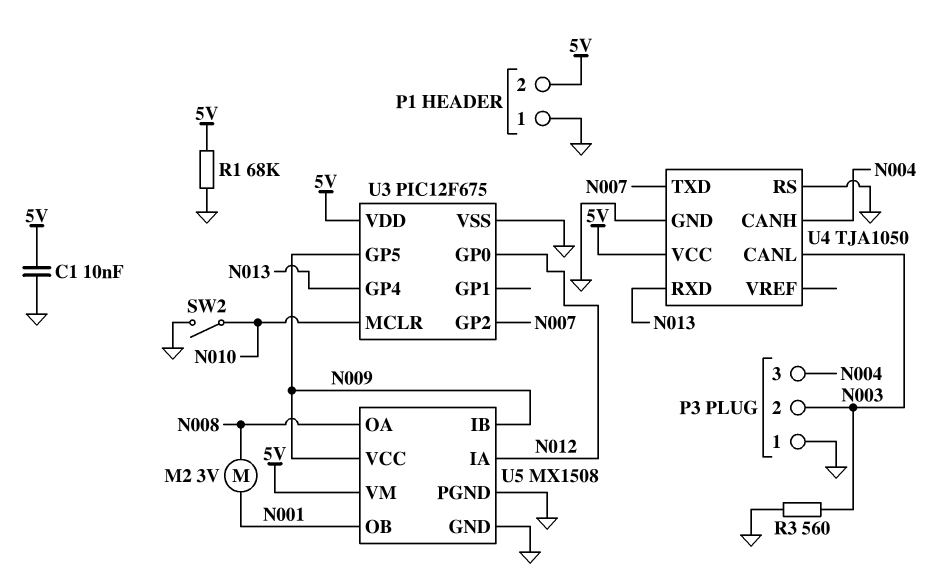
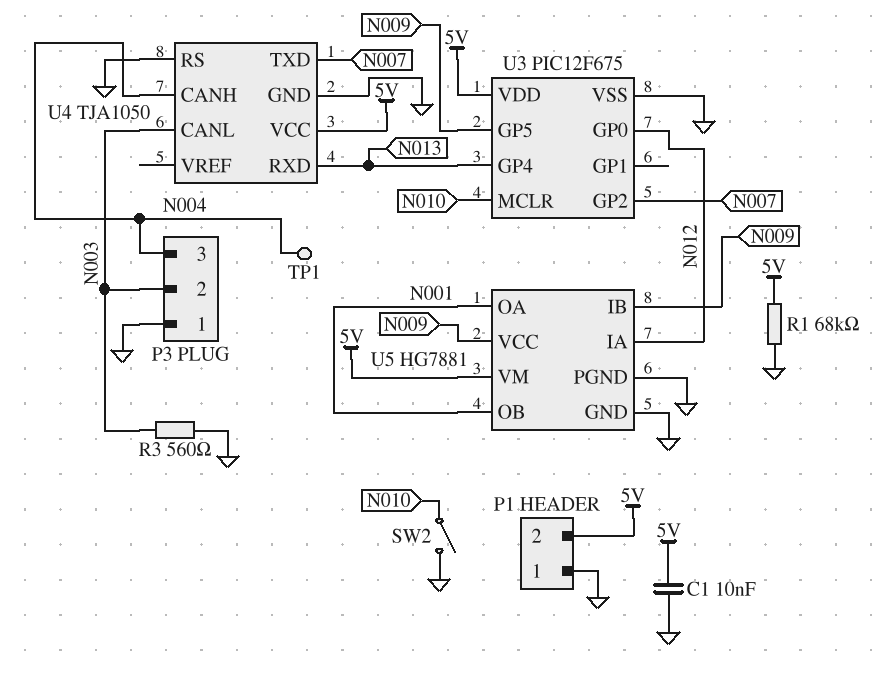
M2: motor 3V (N001, N008) -> none
TP1: none -> test point (N004)
U5: MX1508 -> HG7881
U5 pin OA: N008 -> N001

